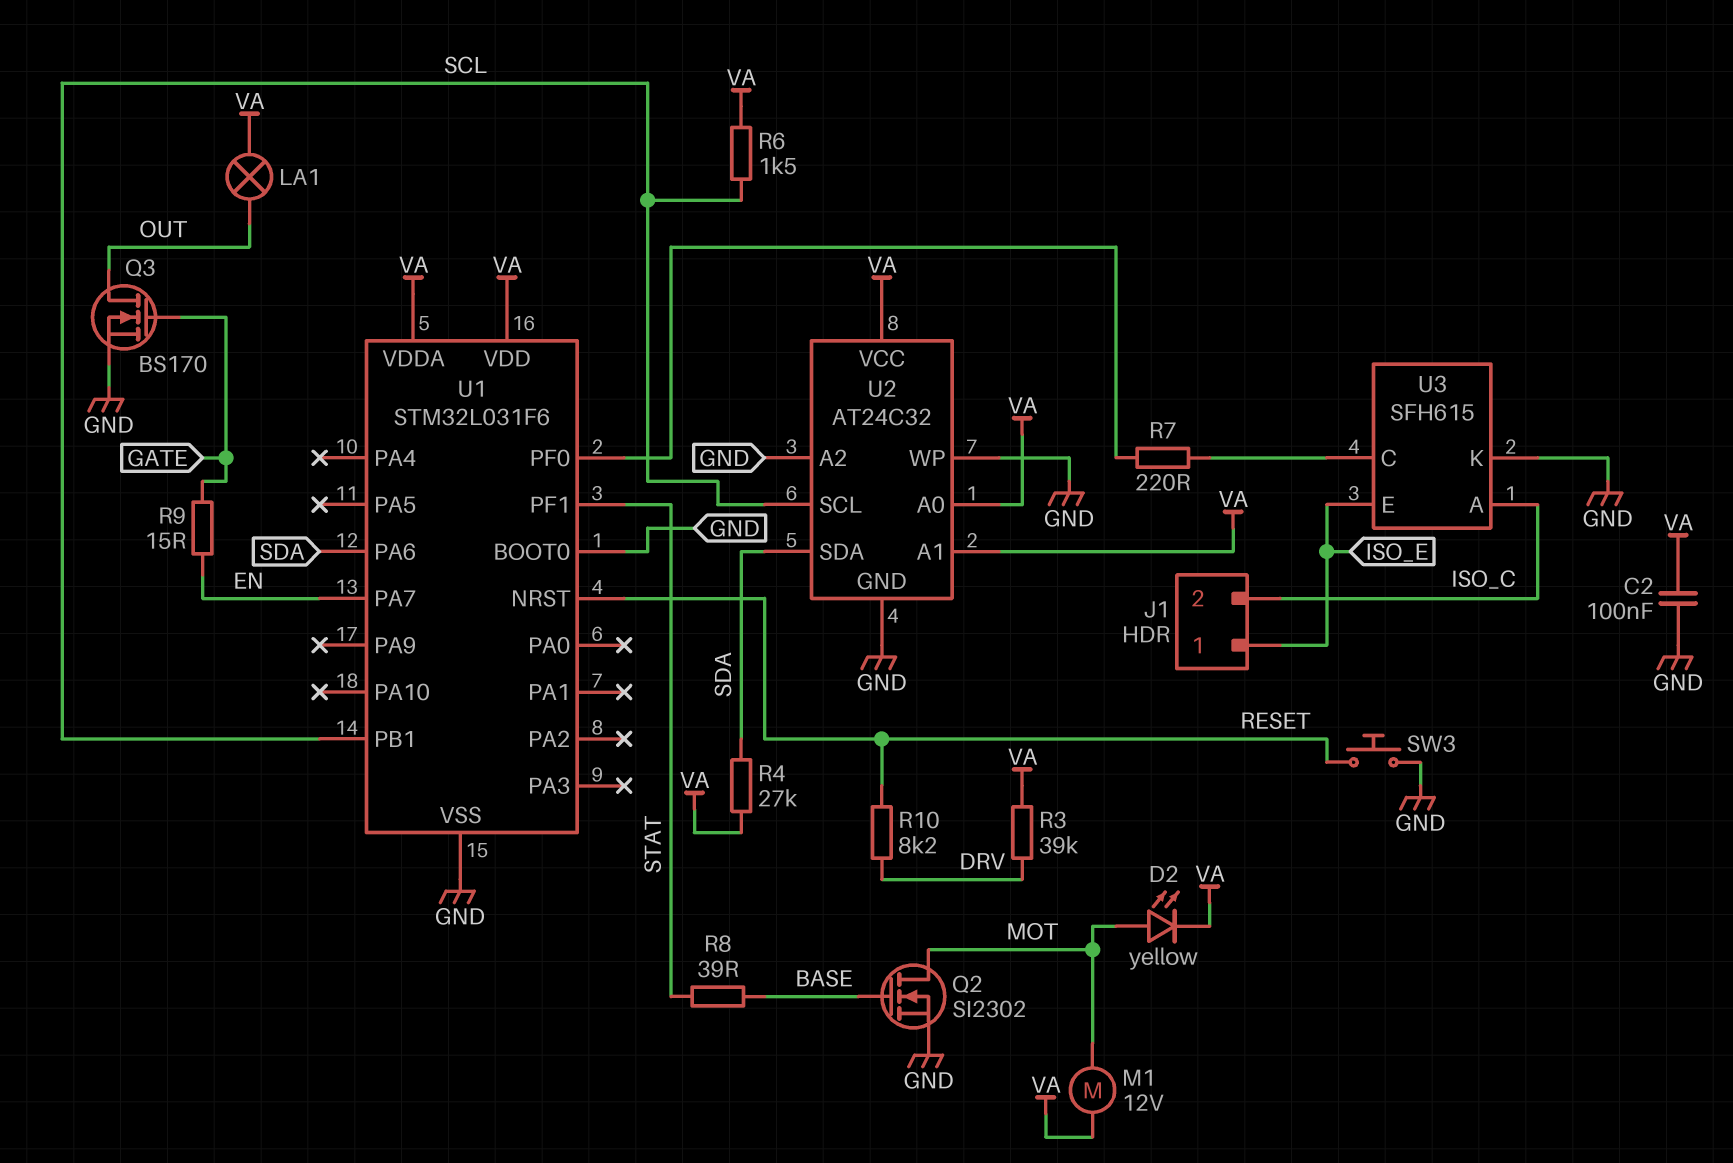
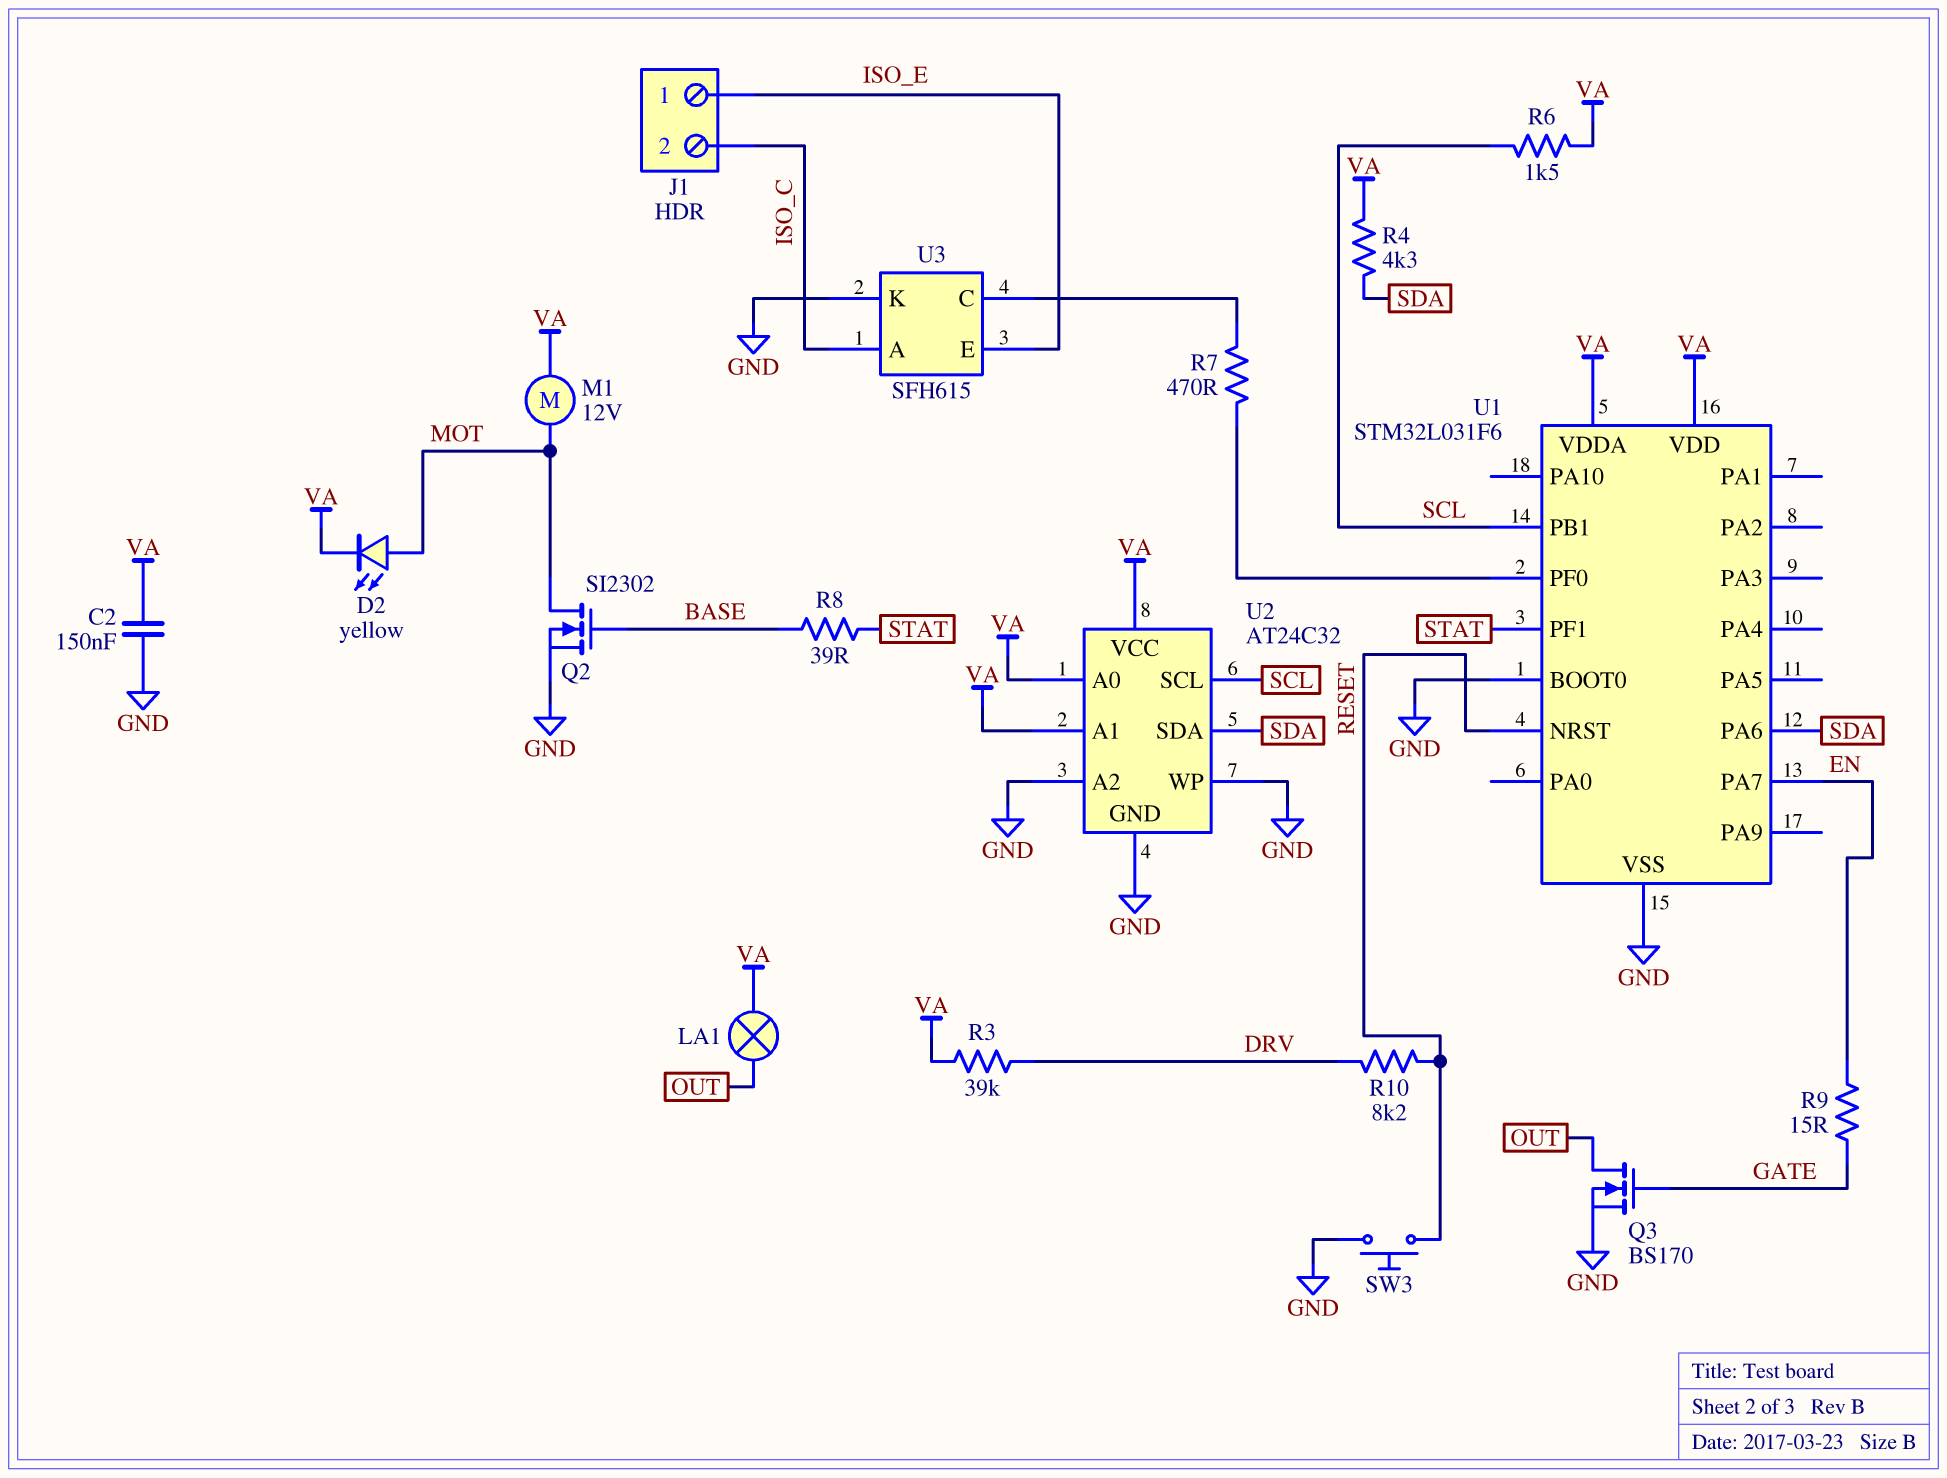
C2: 100nF (GND, VA) -> 150nF (GND, VA)
R4: 27k (SDA, VA) -> 4.3k (SDA, VA)
R7: 220 (U1/PF0, U3/C) -> 470 (U1/PF0, U3/C)

